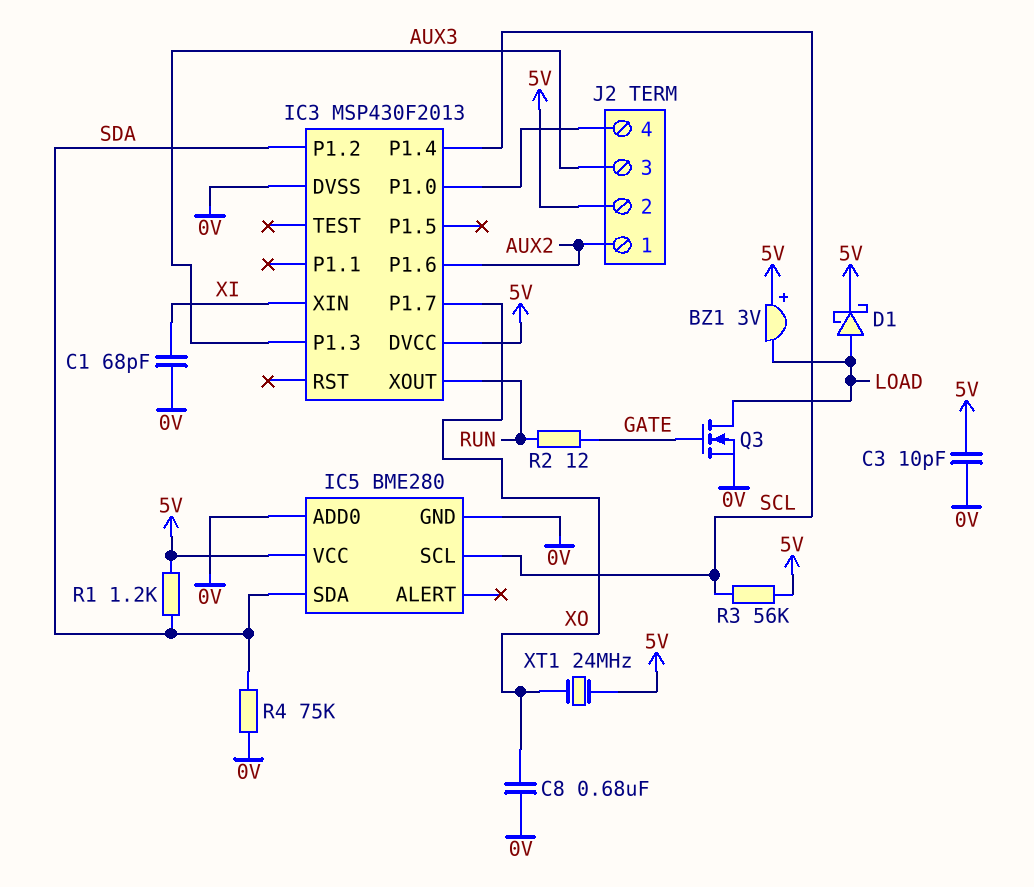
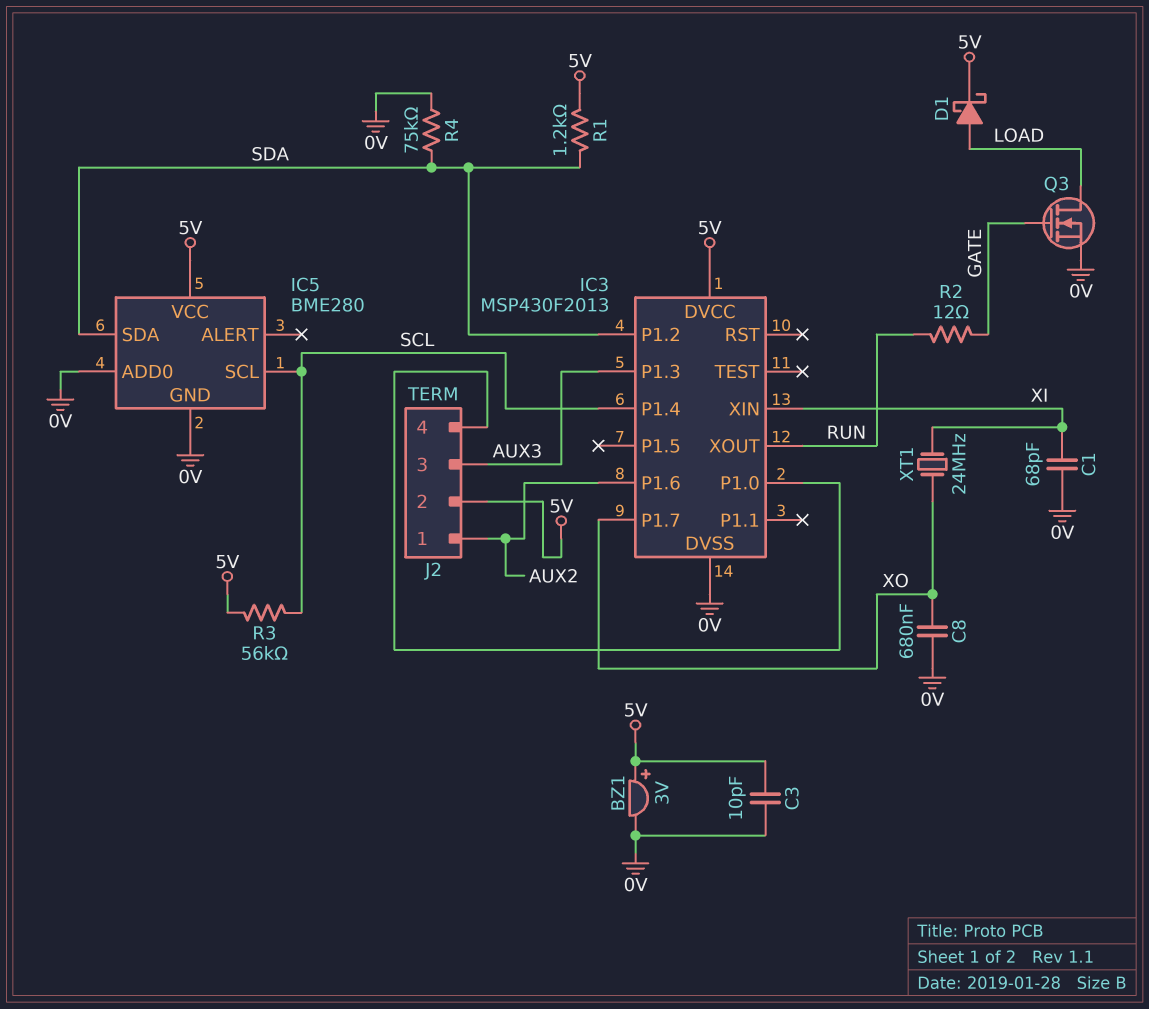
BZ1: buzzer 3V (plus 5V, minus LOAD) -> buzzer 3V (plus 5V, minus 0V)
XT1: 24MHz (5V, XO) -> 24MHz (XI, XO)

